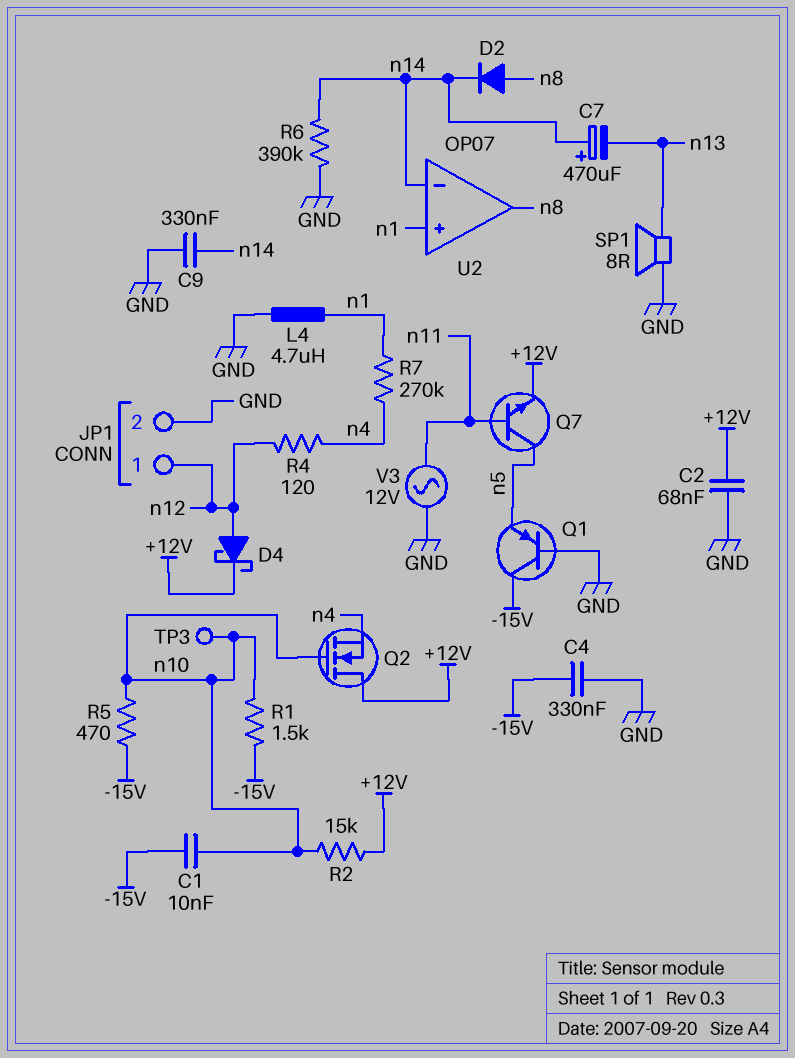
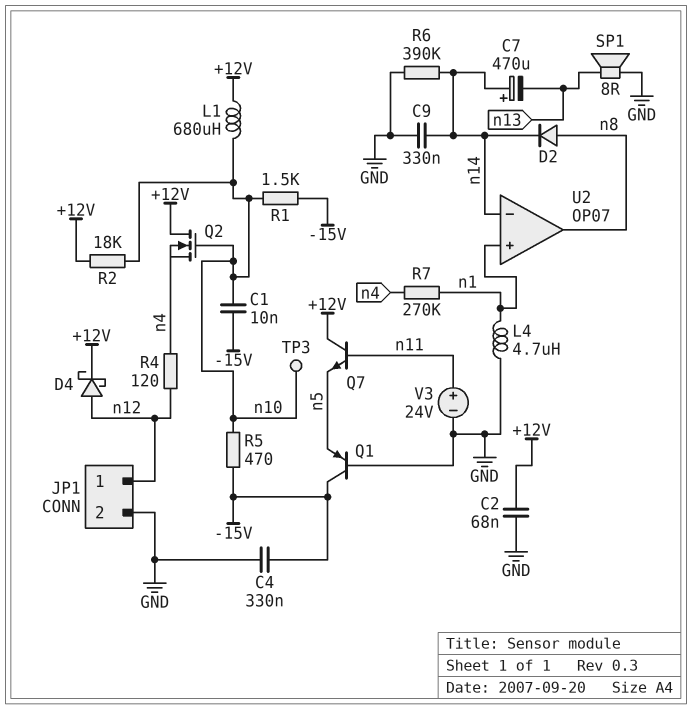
L1: none -> 680uH (+12V, n10)
Q7: NPN (B n11, C n5, E +12V) -> NPN (B n11, C +12V, E n5)
R2: 15k (+12V, n10) -> 18k (+12V, n10)
V3: AC 12V (GND, n11) -> 24V (plus n11, minus GND)

